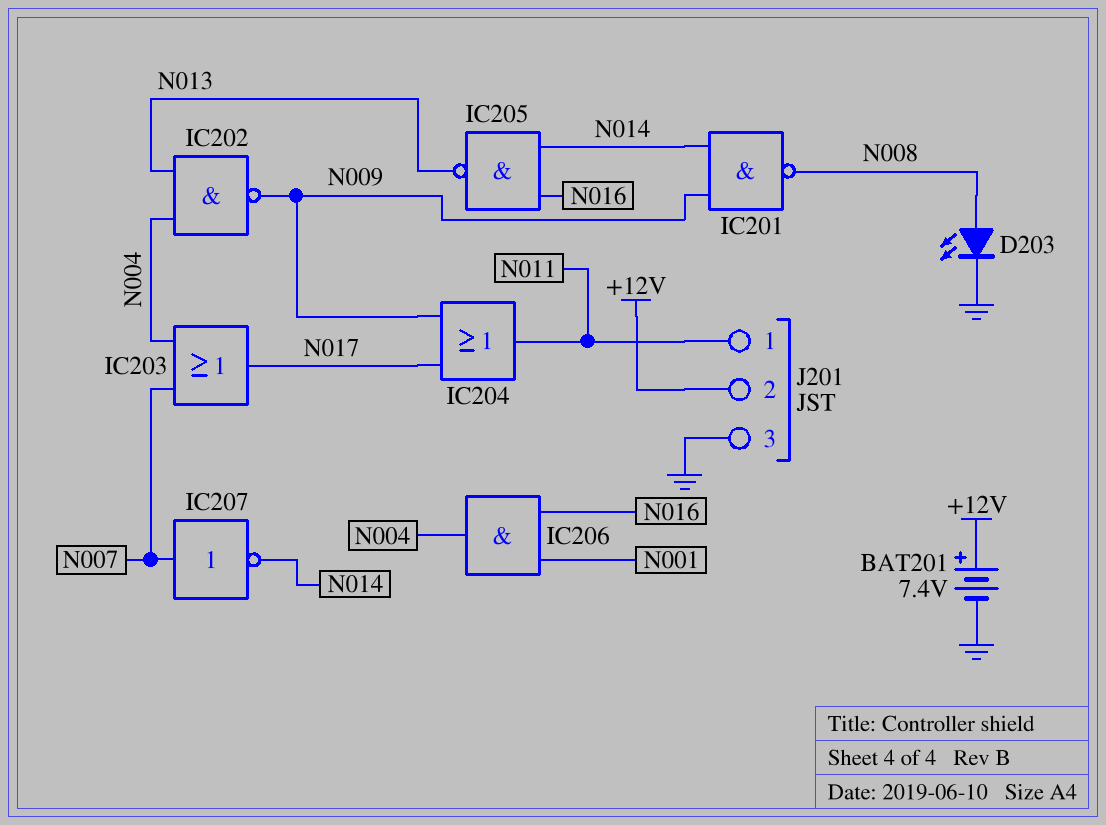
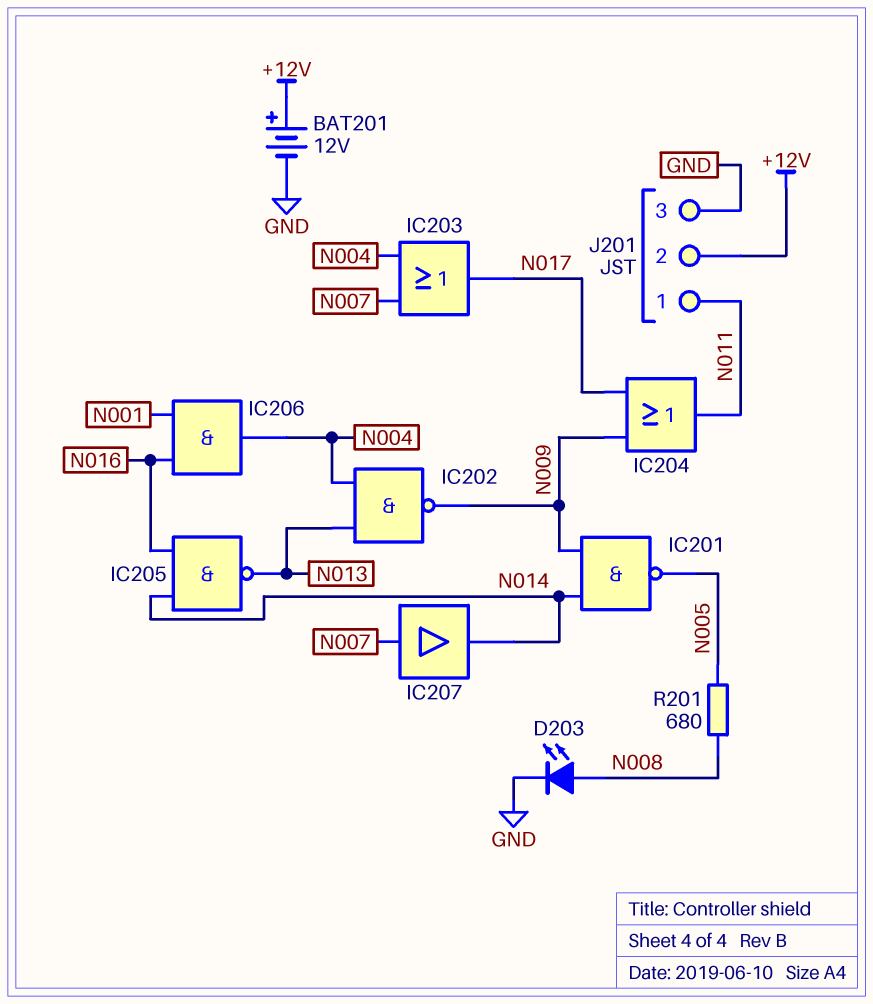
BAT201: 7.4V (plus +12V, minus GND) -> 12V (plus +12V, minus GND)
IC201: NAND (in N009, in N014, out N008) -> NAND (in N009, in N014, out N005)
IC207: NOT (in N007, out N014) -> buffer (in N007, out N014)
R201: none -> 680 (N005, N008)

